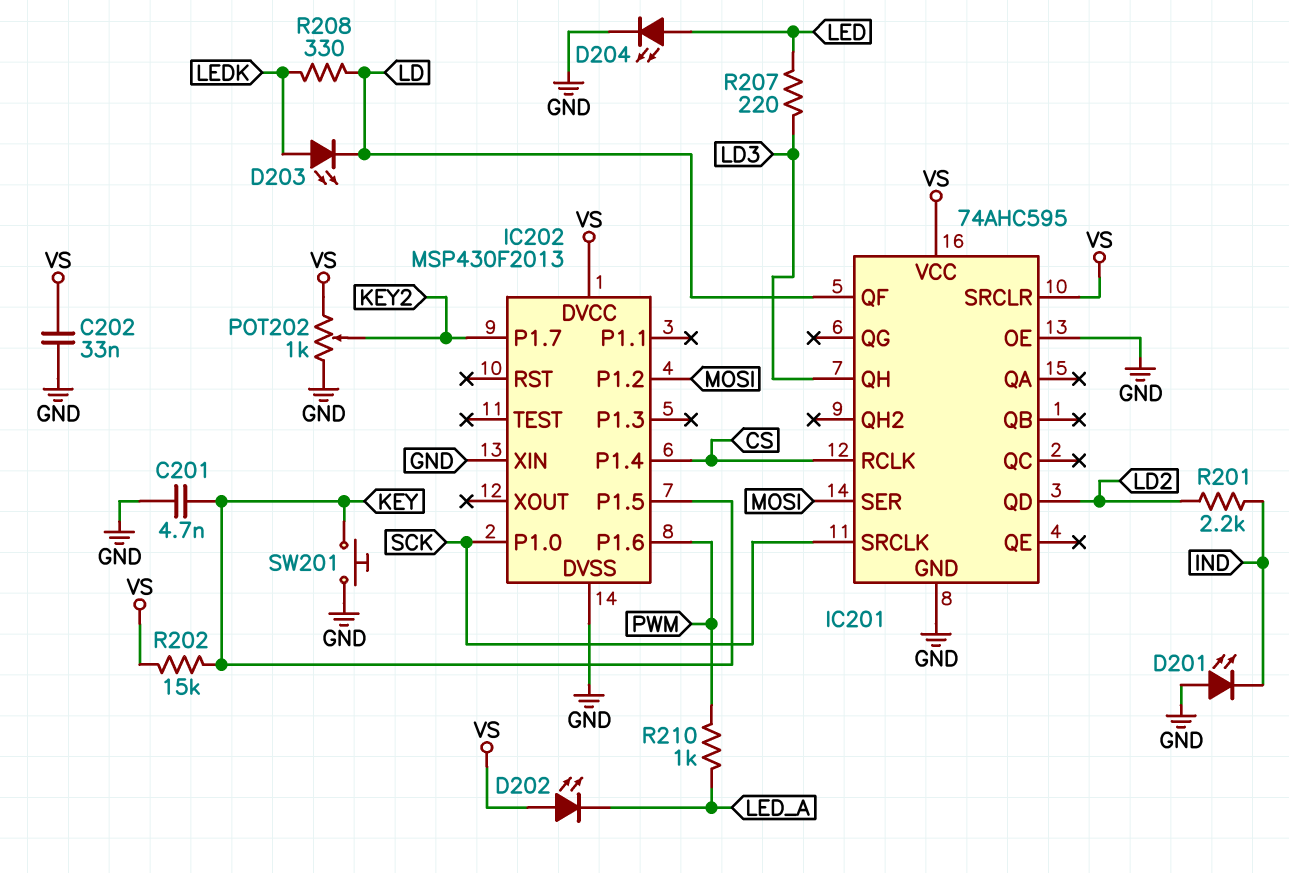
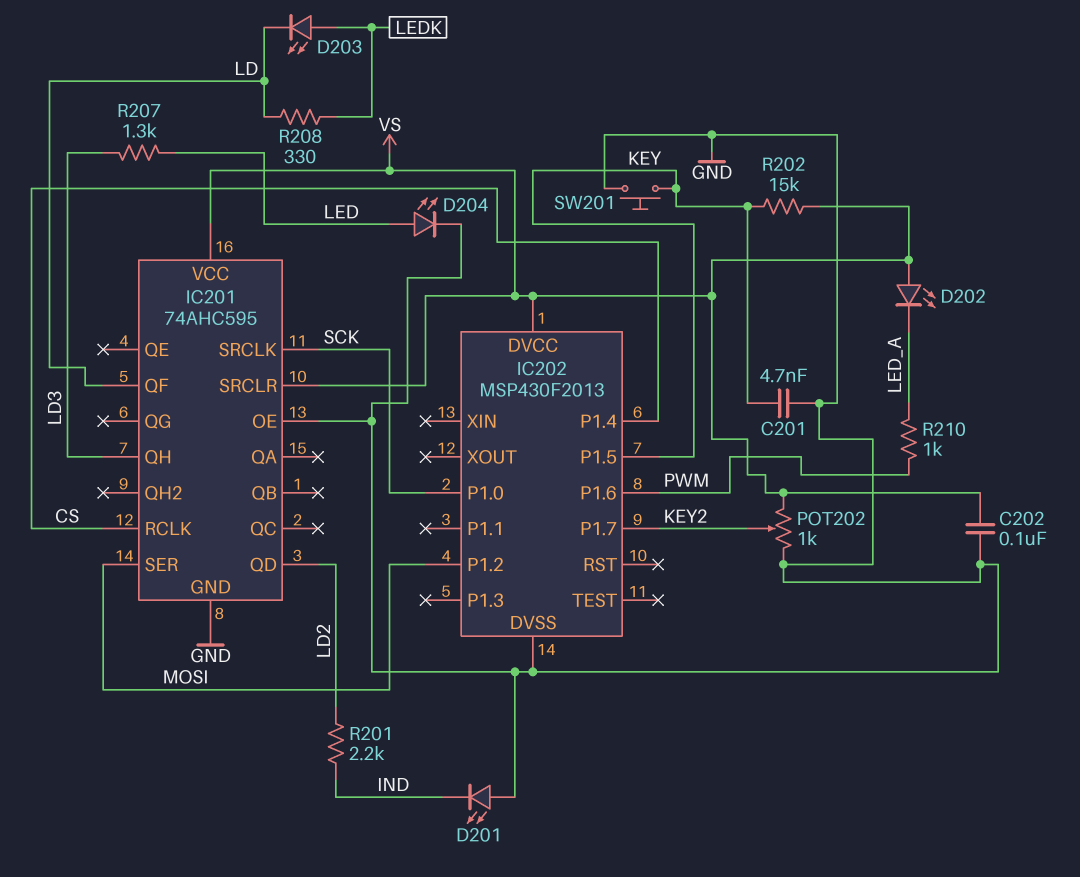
C202: 33nF (GND, VS) -> 100nF (GND, VS)
IC202 pin XIN: GND -> none
R207: 220 (LD3, LED) -> 1.3k (LD3, LED)

